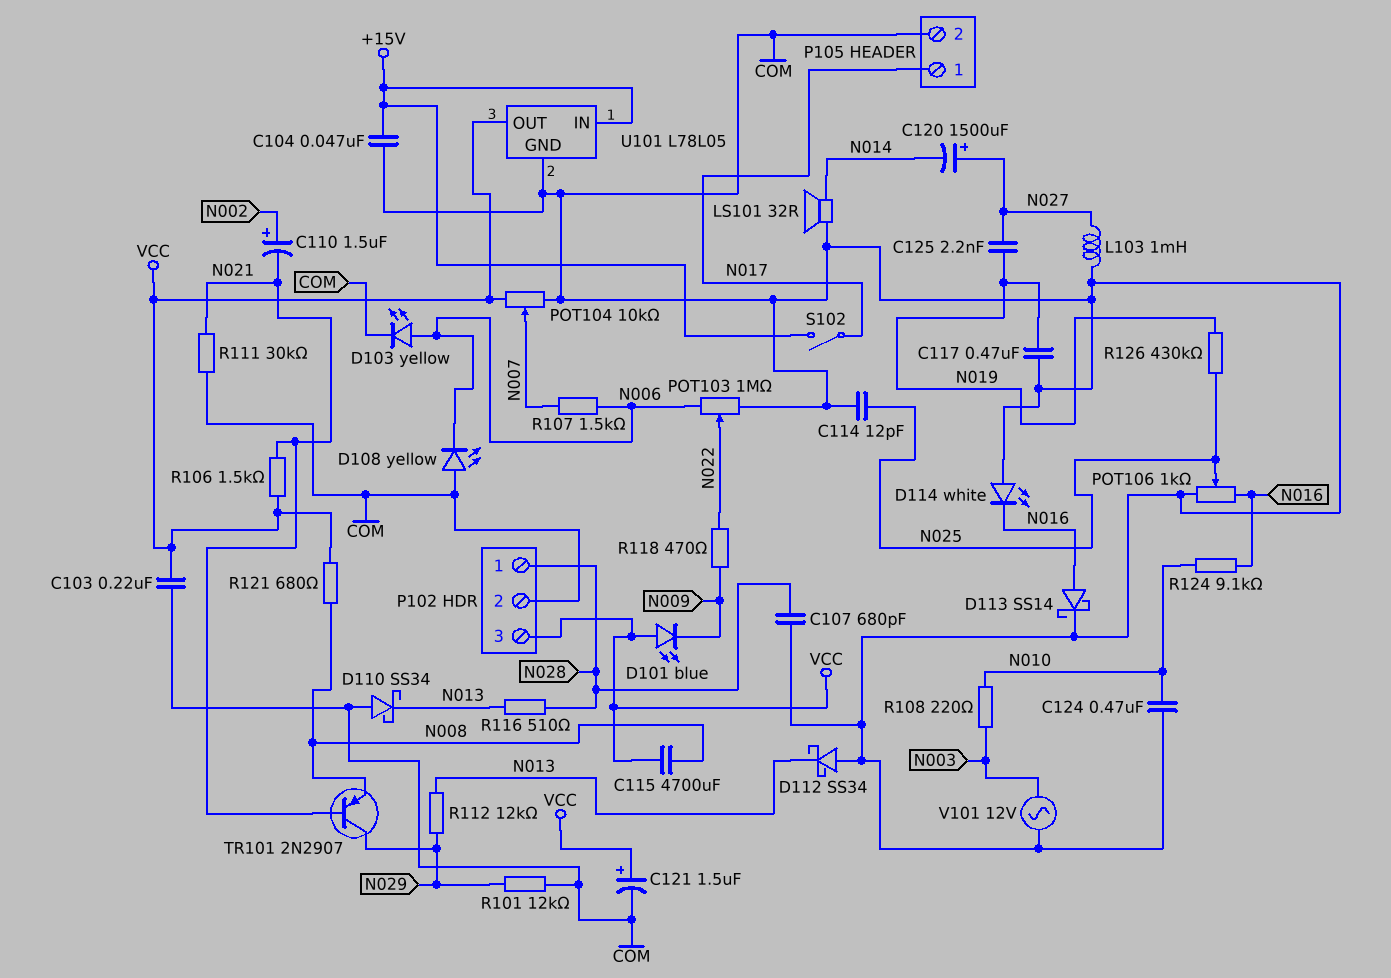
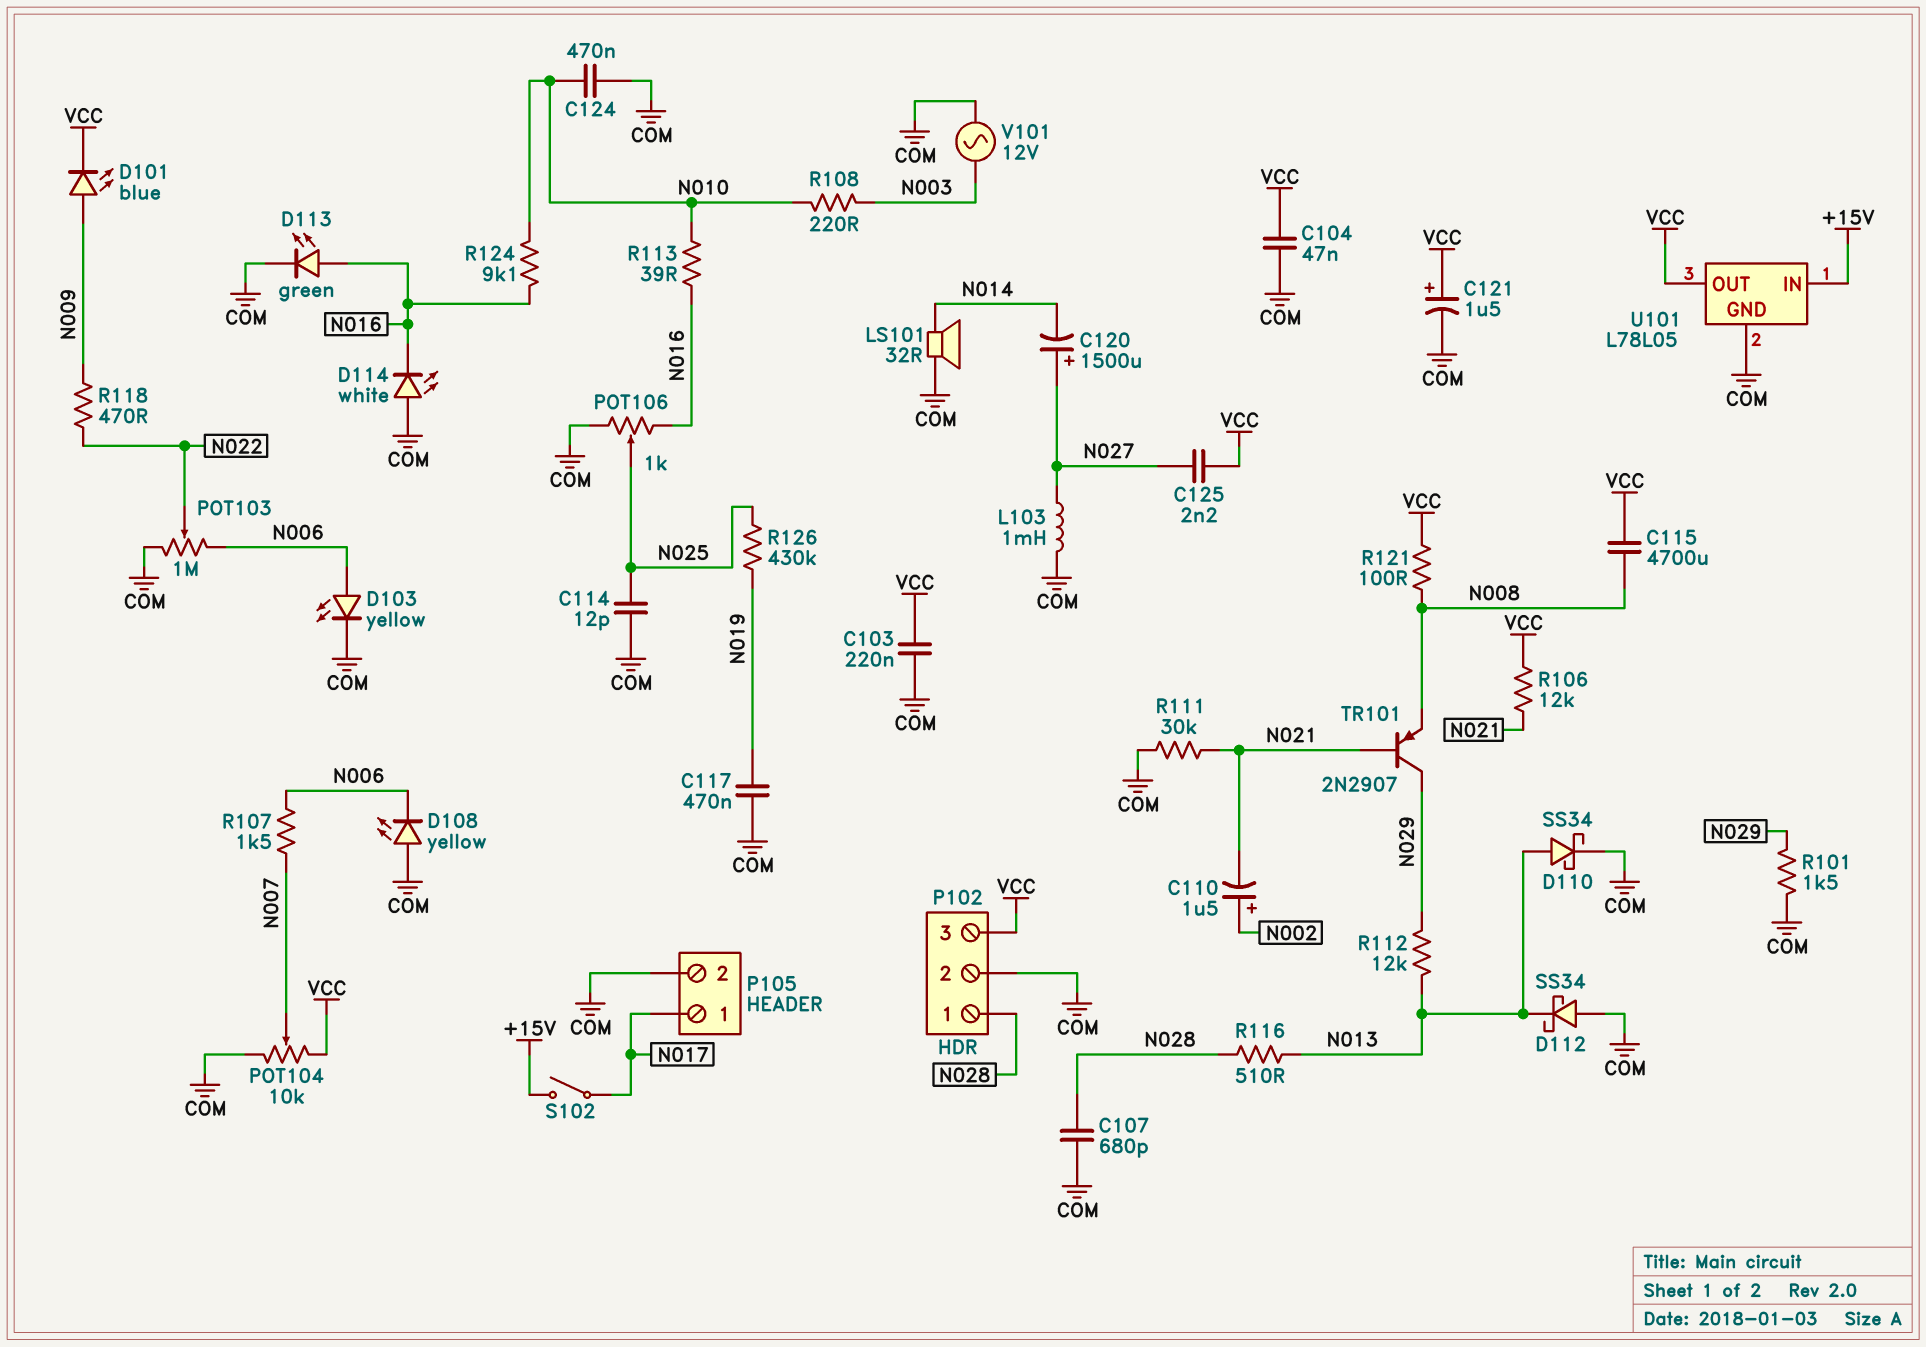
C104: 47nF (+15V, COM) -> 47nF (COM, VCC)
C125: 2.2nF (N019, N027) -> 2.2nF (N027, VCC)
D101: LED blue (A VCC, K N009) -> LED blue (A N009, K VCC)
D110: schottky SS34 (A COM, K N013) -> schottky SS34 (A N013, K COM)
D113: schottky SS14 (A N016, K COM) -> LED green (A N016, K COM)
R101: 12k (COM, N029) -> 1.5k (COM, N029)
R106: 1.5k (N021, VCC) -> 12k (N021, VCC)
R113: none -> 39 (N010, N016)
R121: 680 (N008, VCC) -> 100 (N008, VCC)

